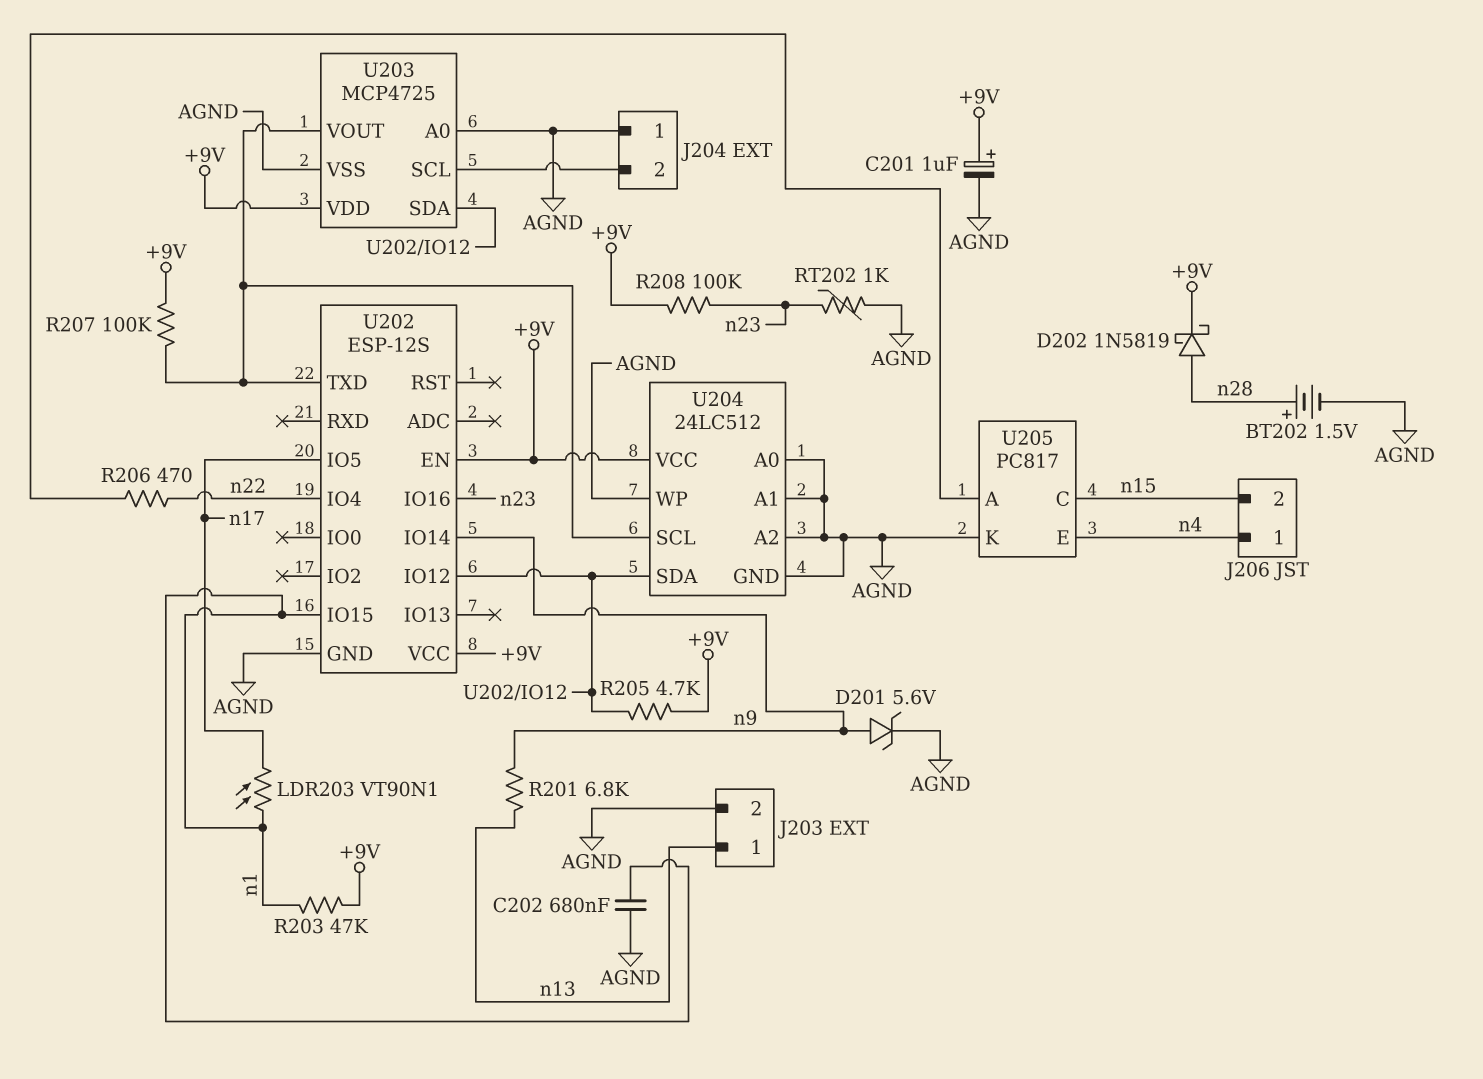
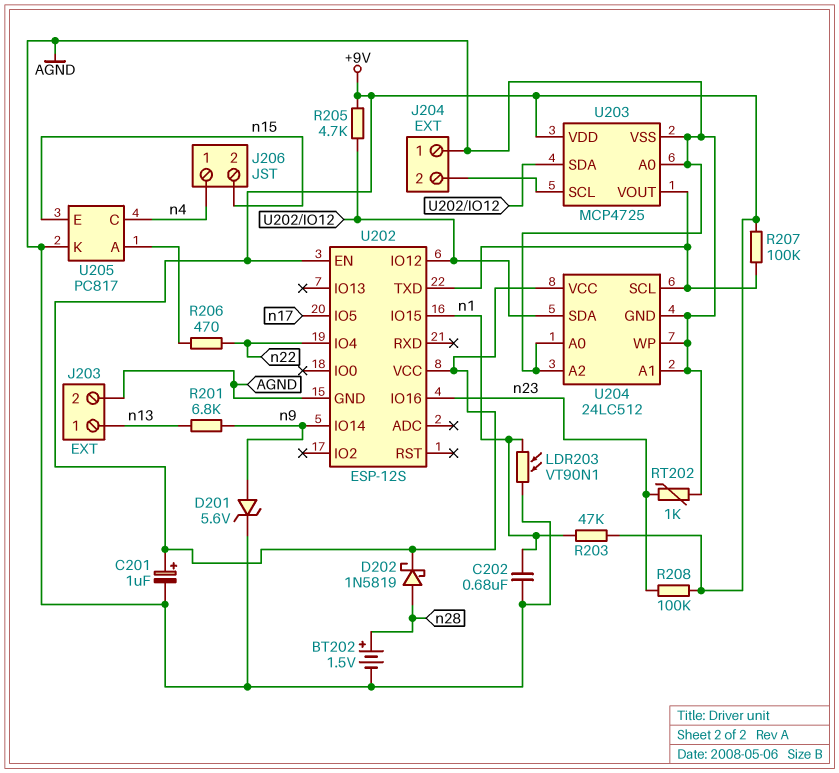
LDR203: VT90N1 (n1, n17) -> VT90N1 (AGND, n1)
U205 pin C: n15 -> n4
U205 pin E: n4 -> n15

